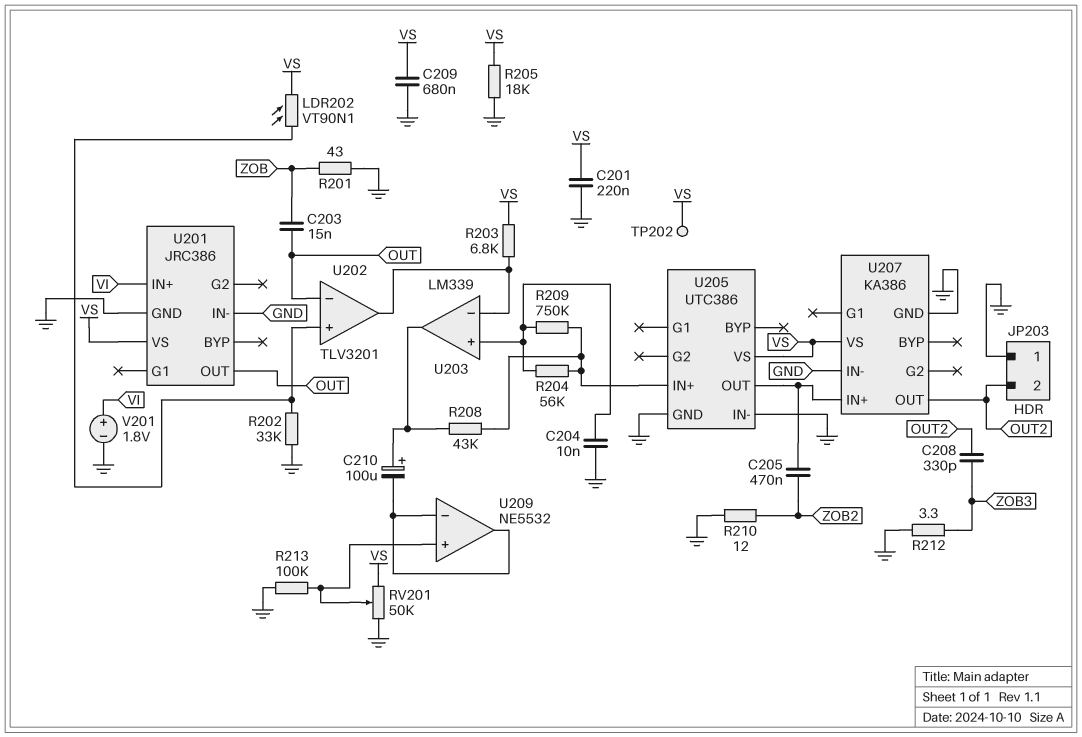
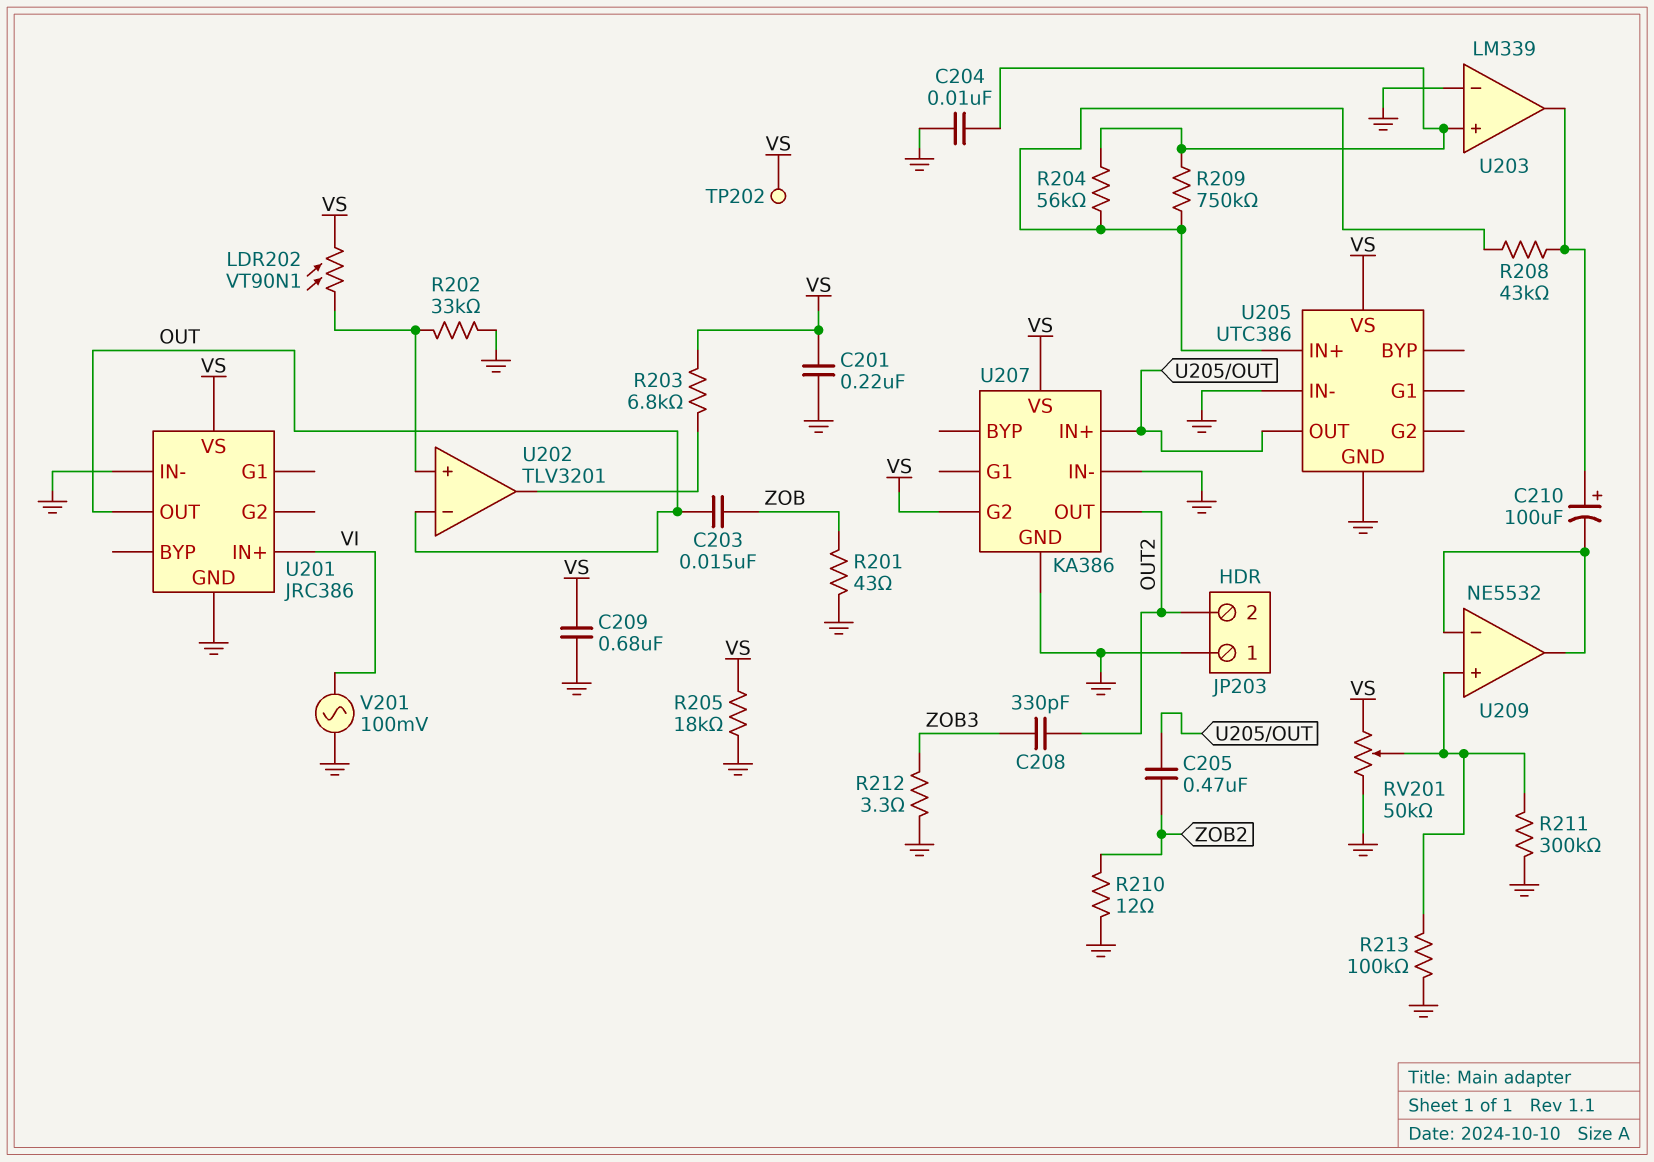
R211: none -> 300k (GND, U209/in+)
U203 pin in-: U202/out -> GND
U207 pin G2: none -> VS
V201: 1.8V (plus VI, minus GND) -> AC 100mV (GND, VI)

